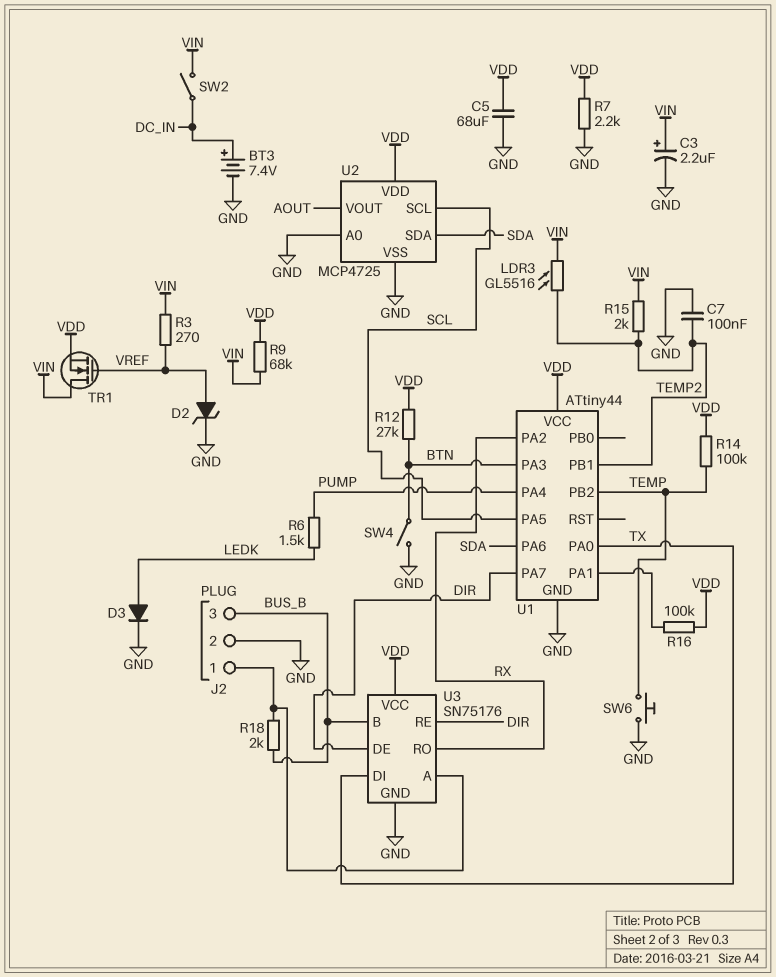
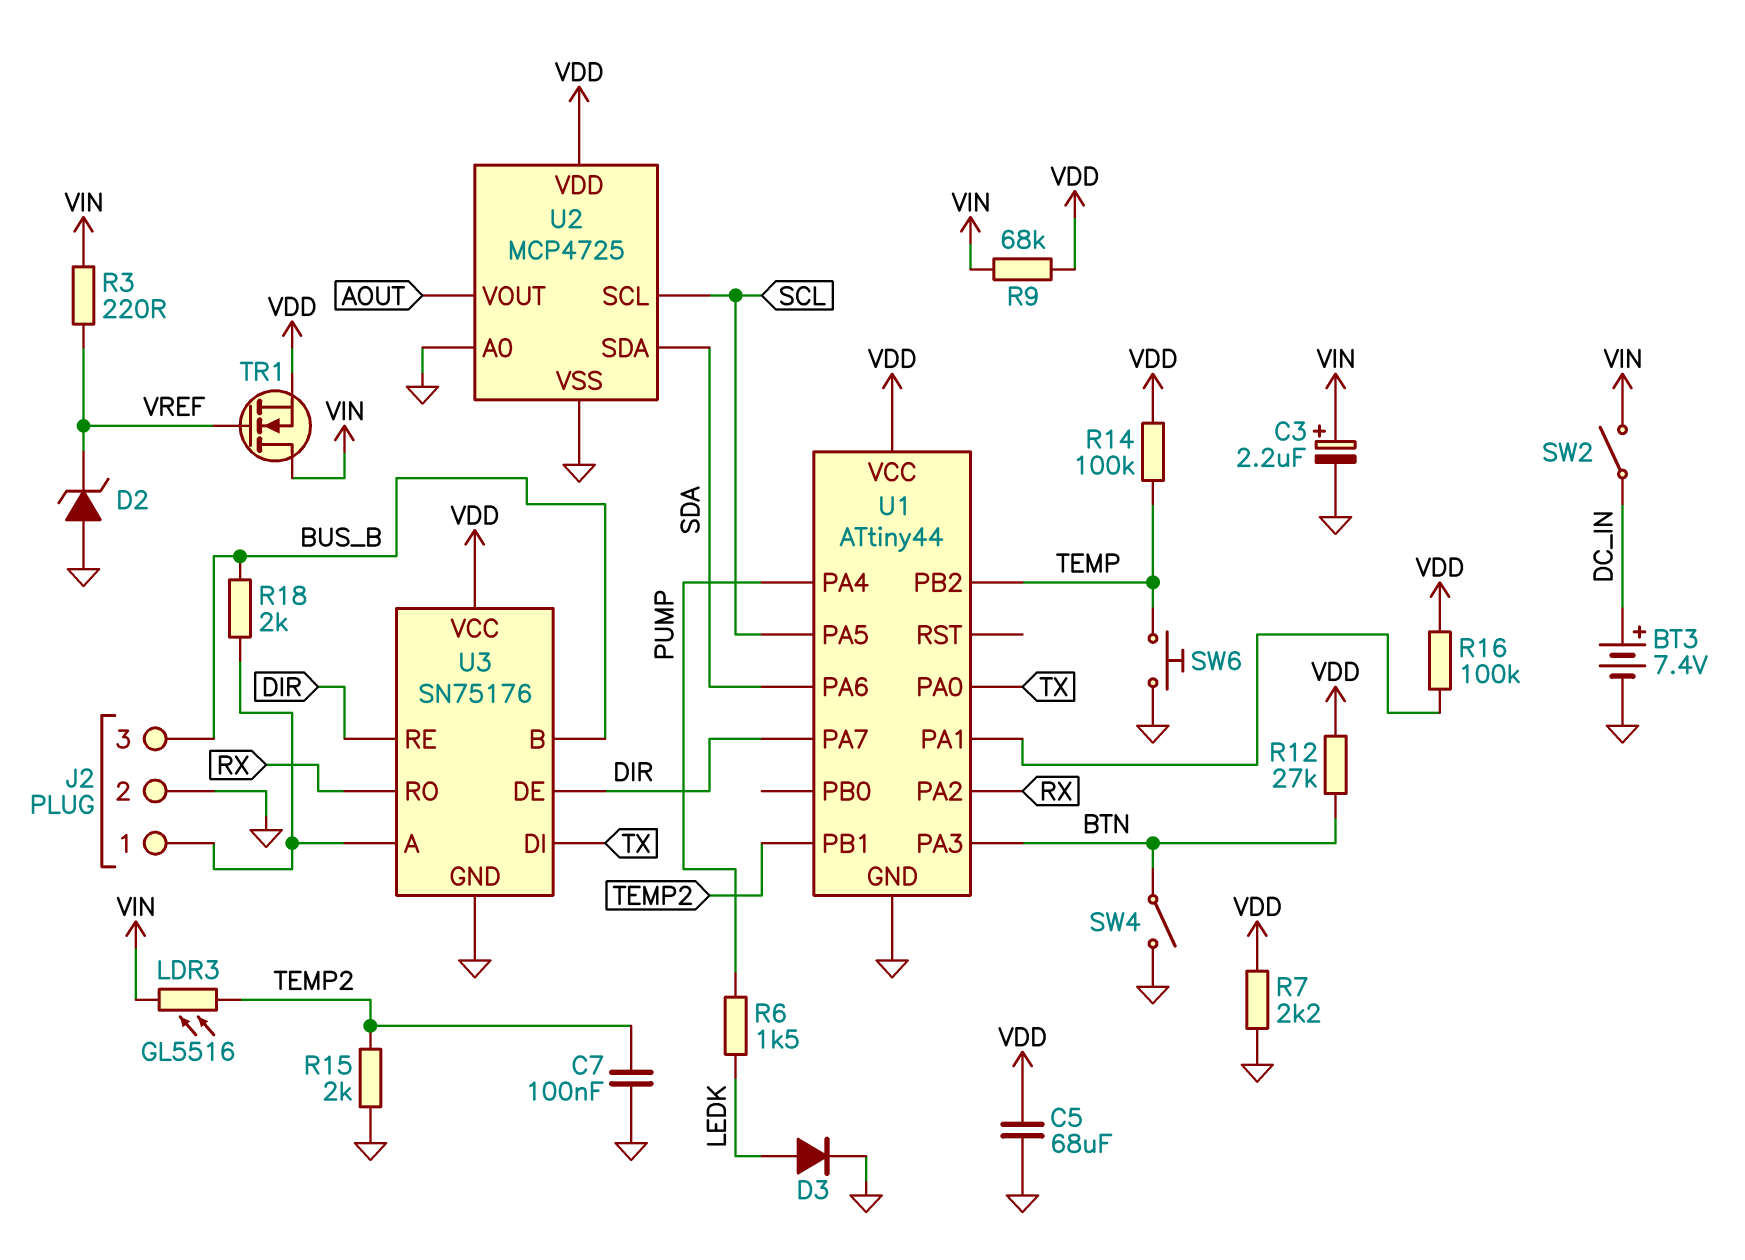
D2: zener (A VREF, K GND) -> zener (A GND, K VREF)
R3: 270 (VIN, VREF) -> 220 (VIN, VREF)
R15: 2k (TEMP2, VIN) -> 2k (GND, TEMP2)

